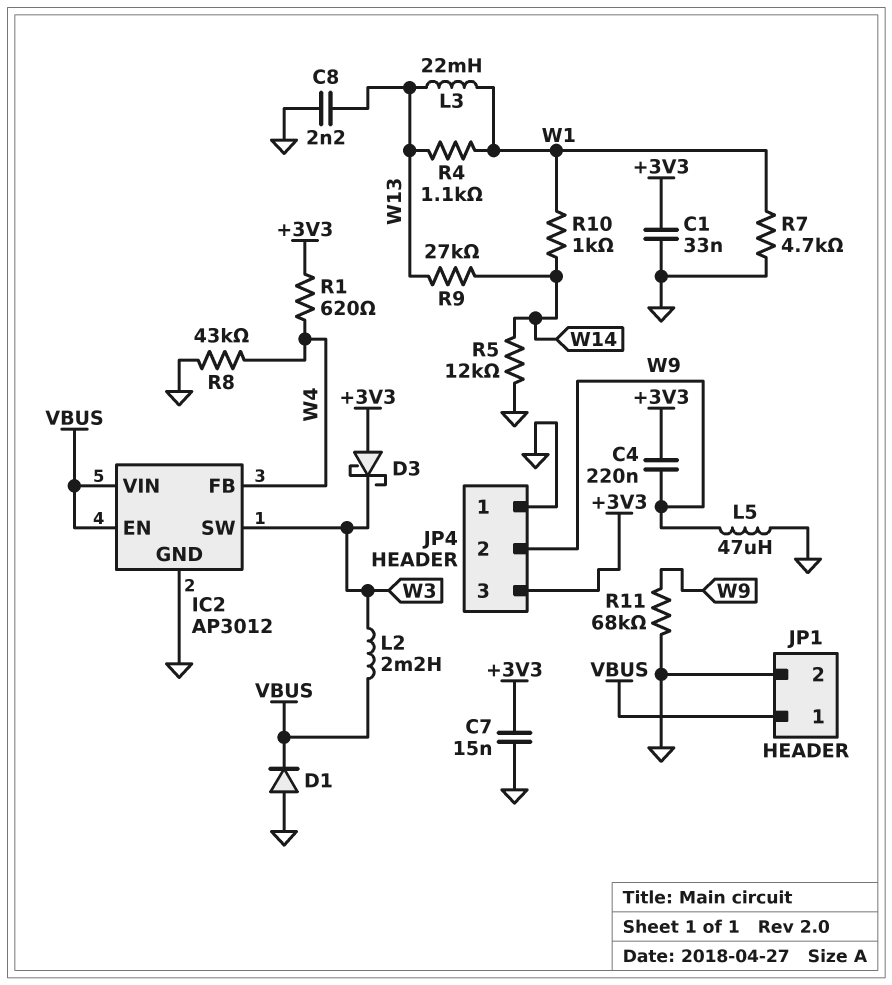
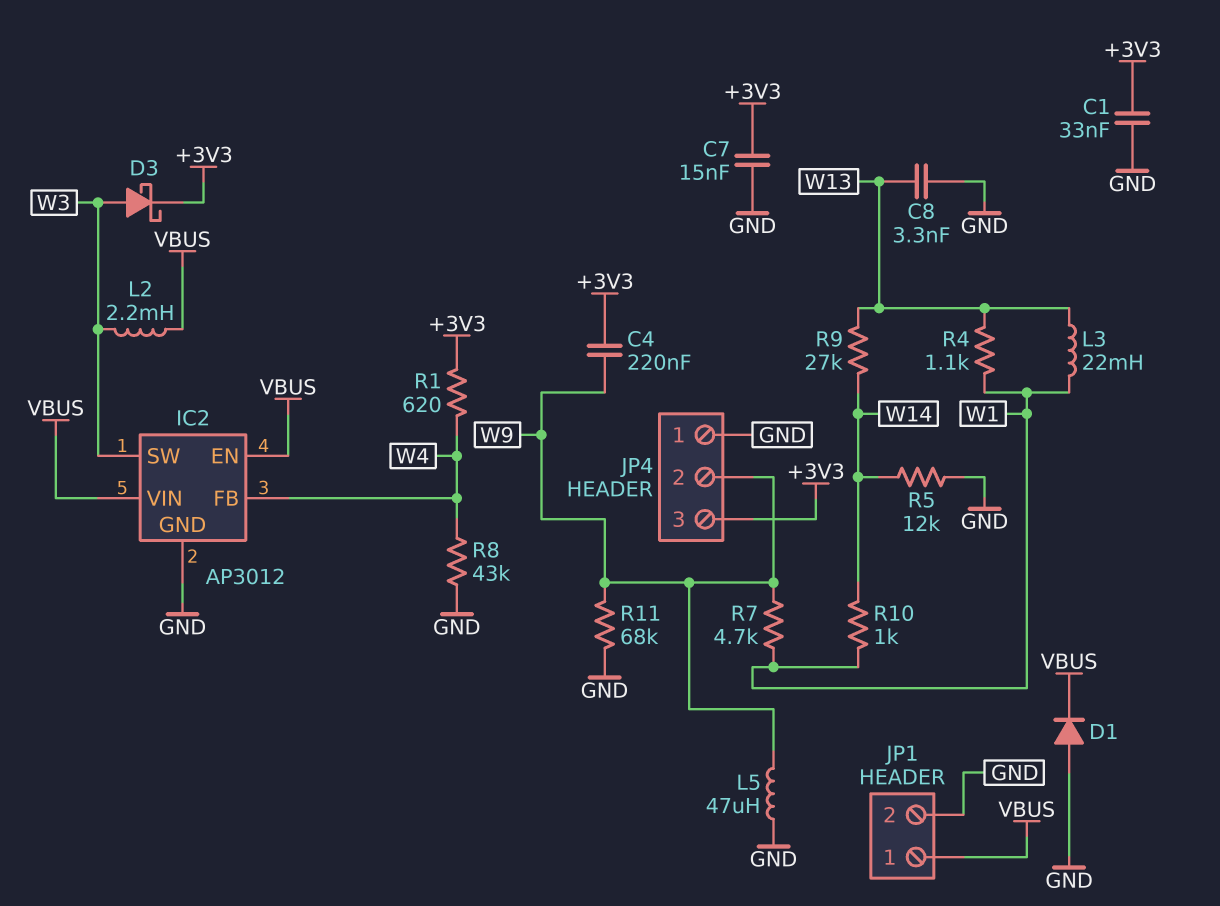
C8: 2.2nF (GND, W13) -> 3.3nF (GND, W13)
D3: schottky (A +3V3, K W3) -> schottky (A W3, K +3V3)
R7: 4.7k (GND, W1) -> 4.7k (W1, W9)

